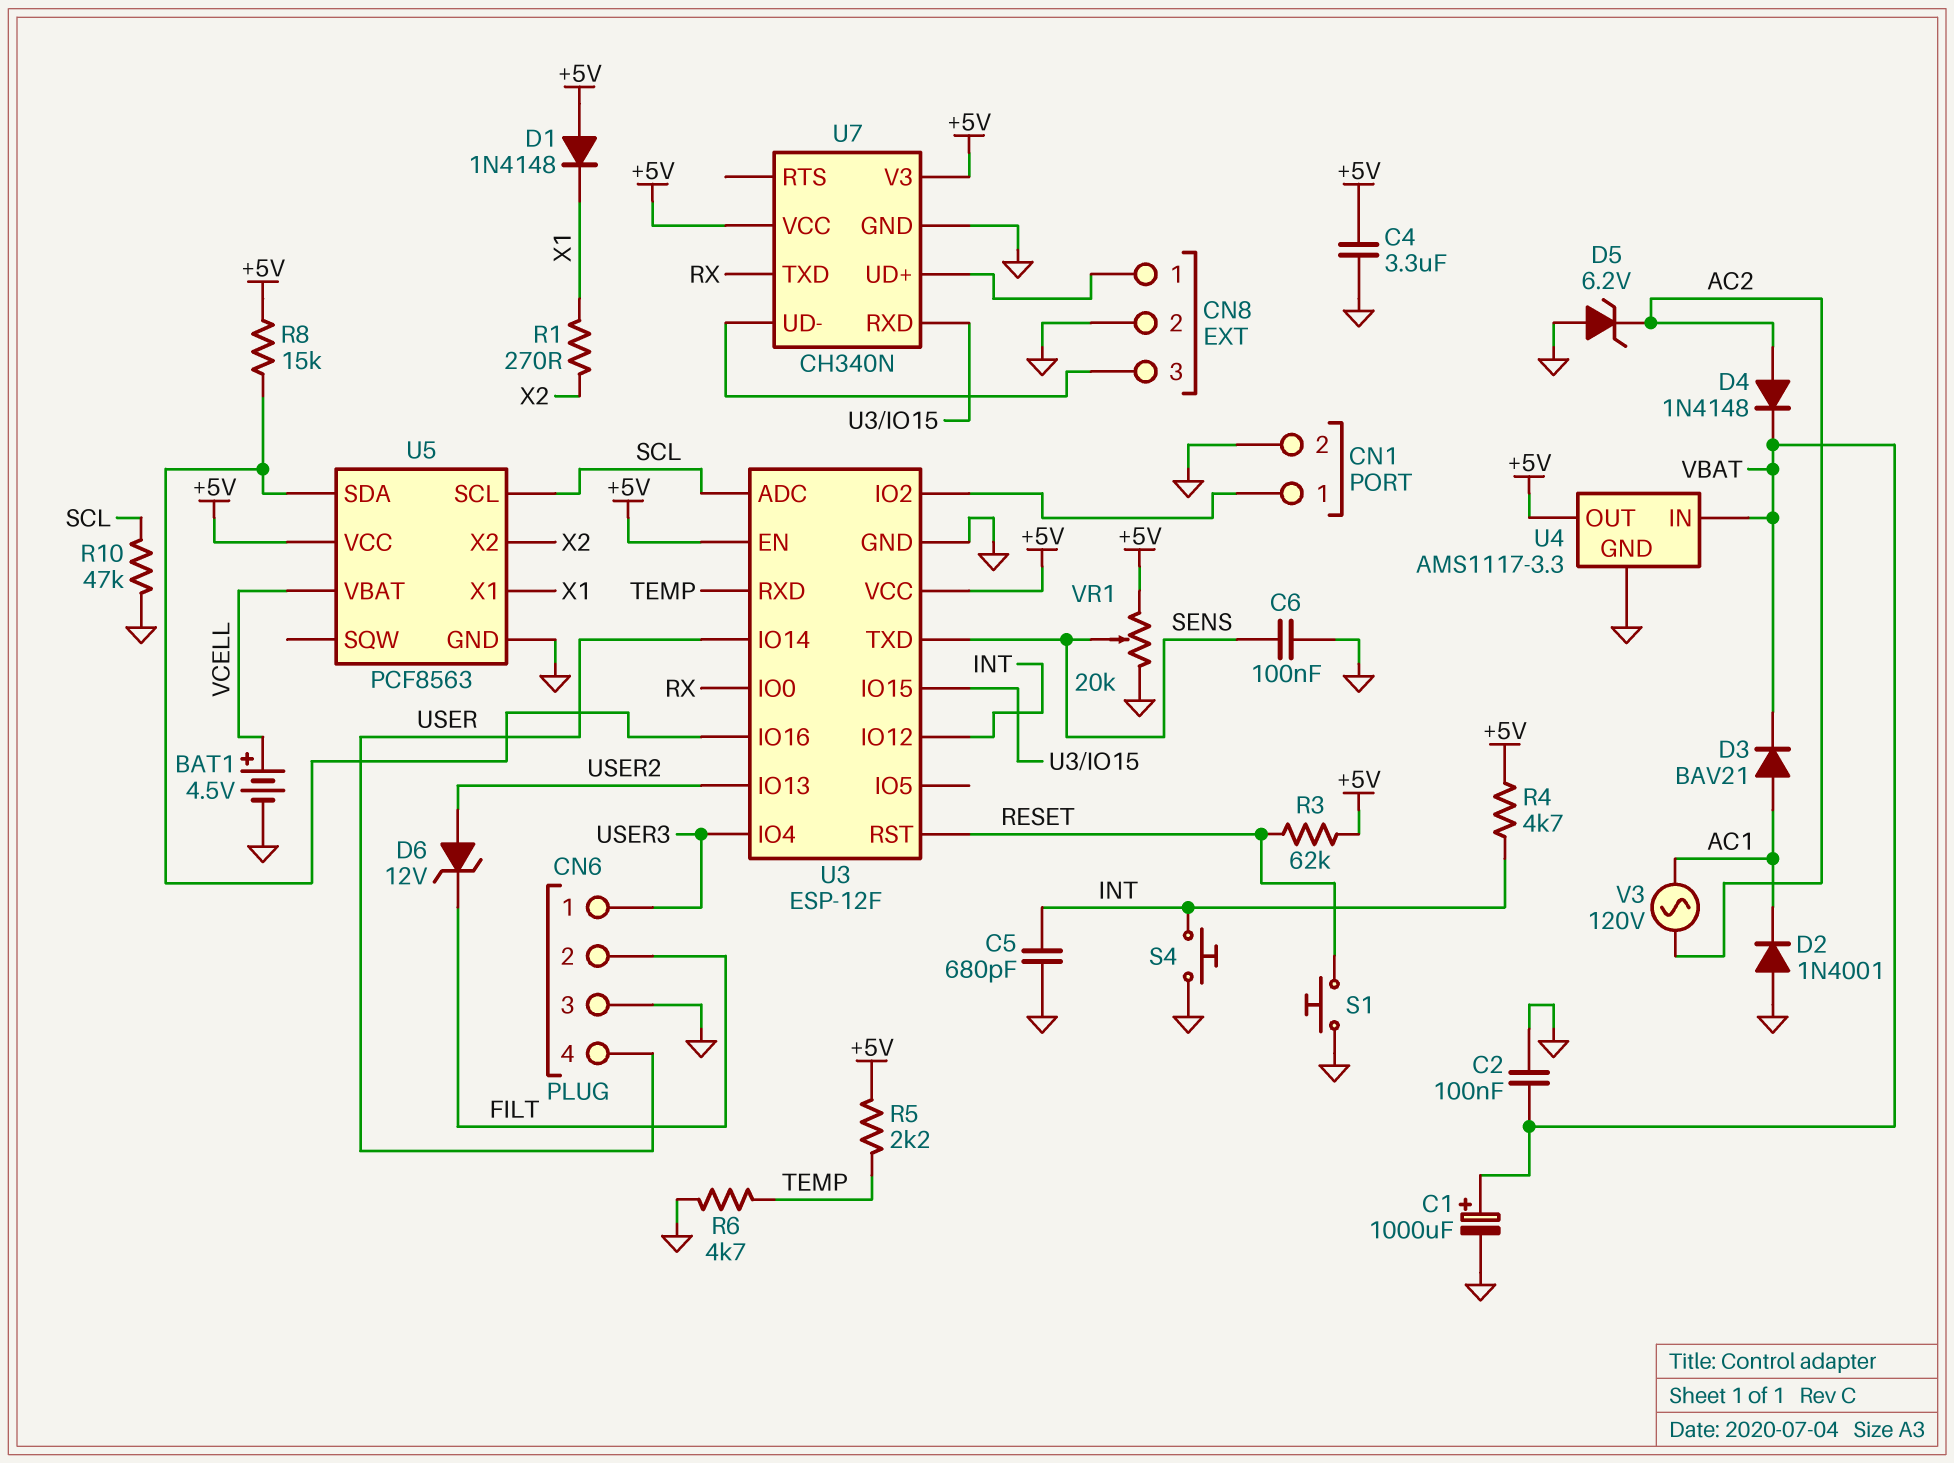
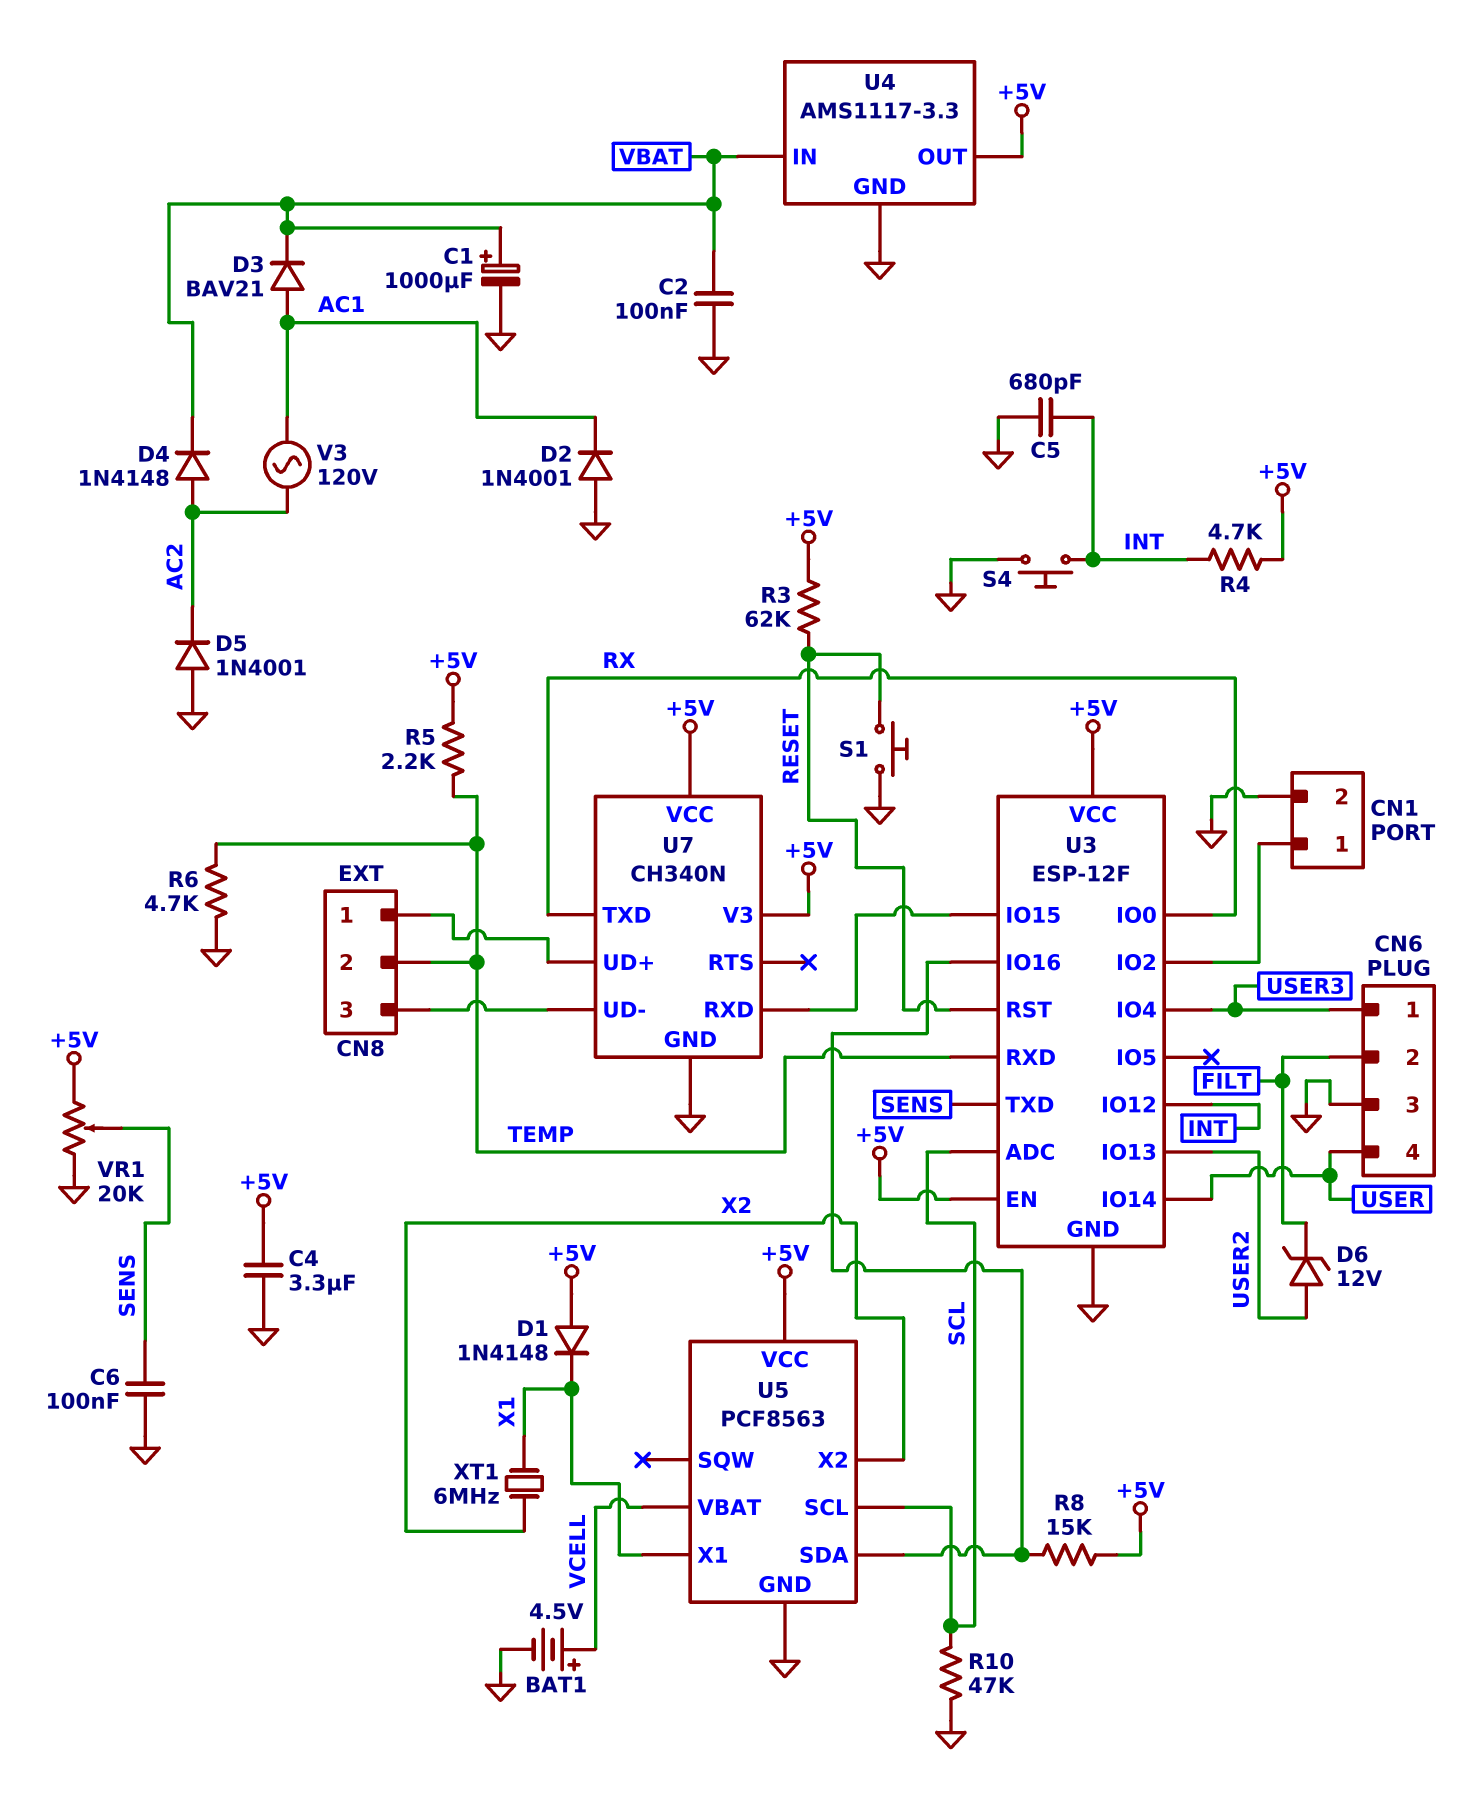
CN8 pin 2: GND -> TEMP
D5: zener 6.2V (A GND, K AC2) -> diode 1N4001 (A GND, K AC2)
R1: 270 (X1, X2) -> none
XT1: none -> 6MHz (X1, X2)

